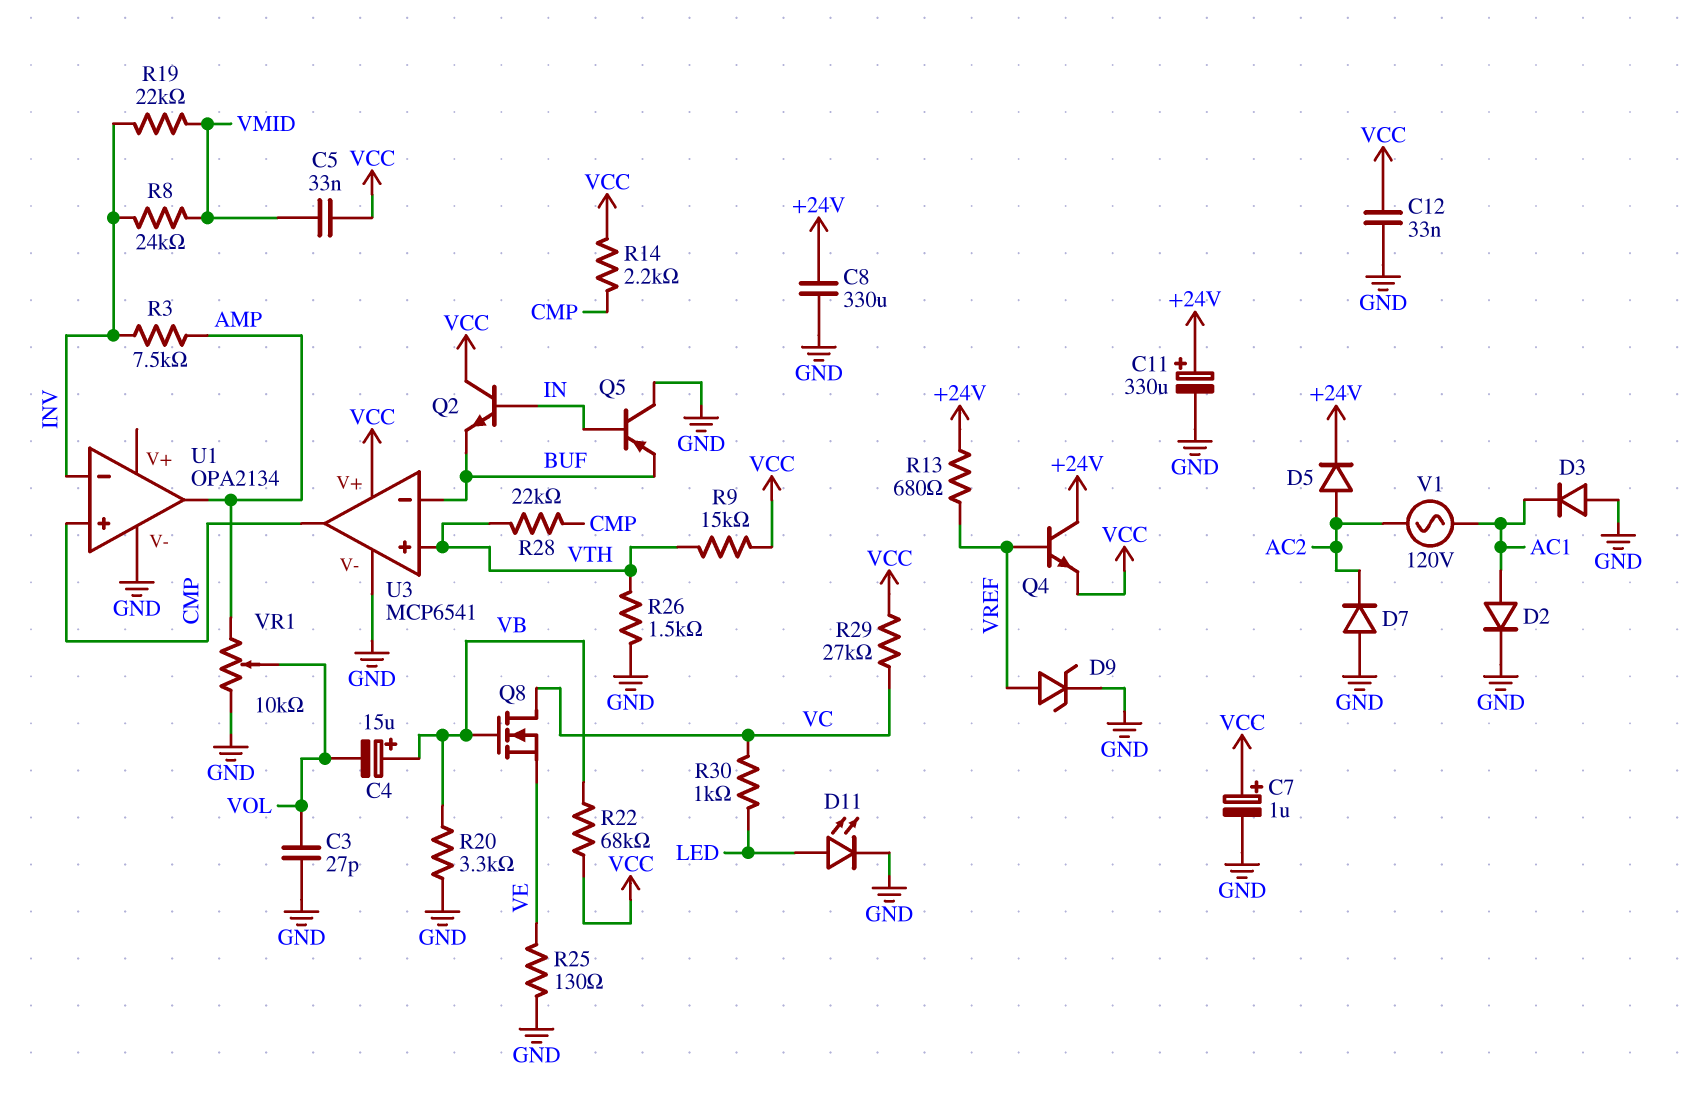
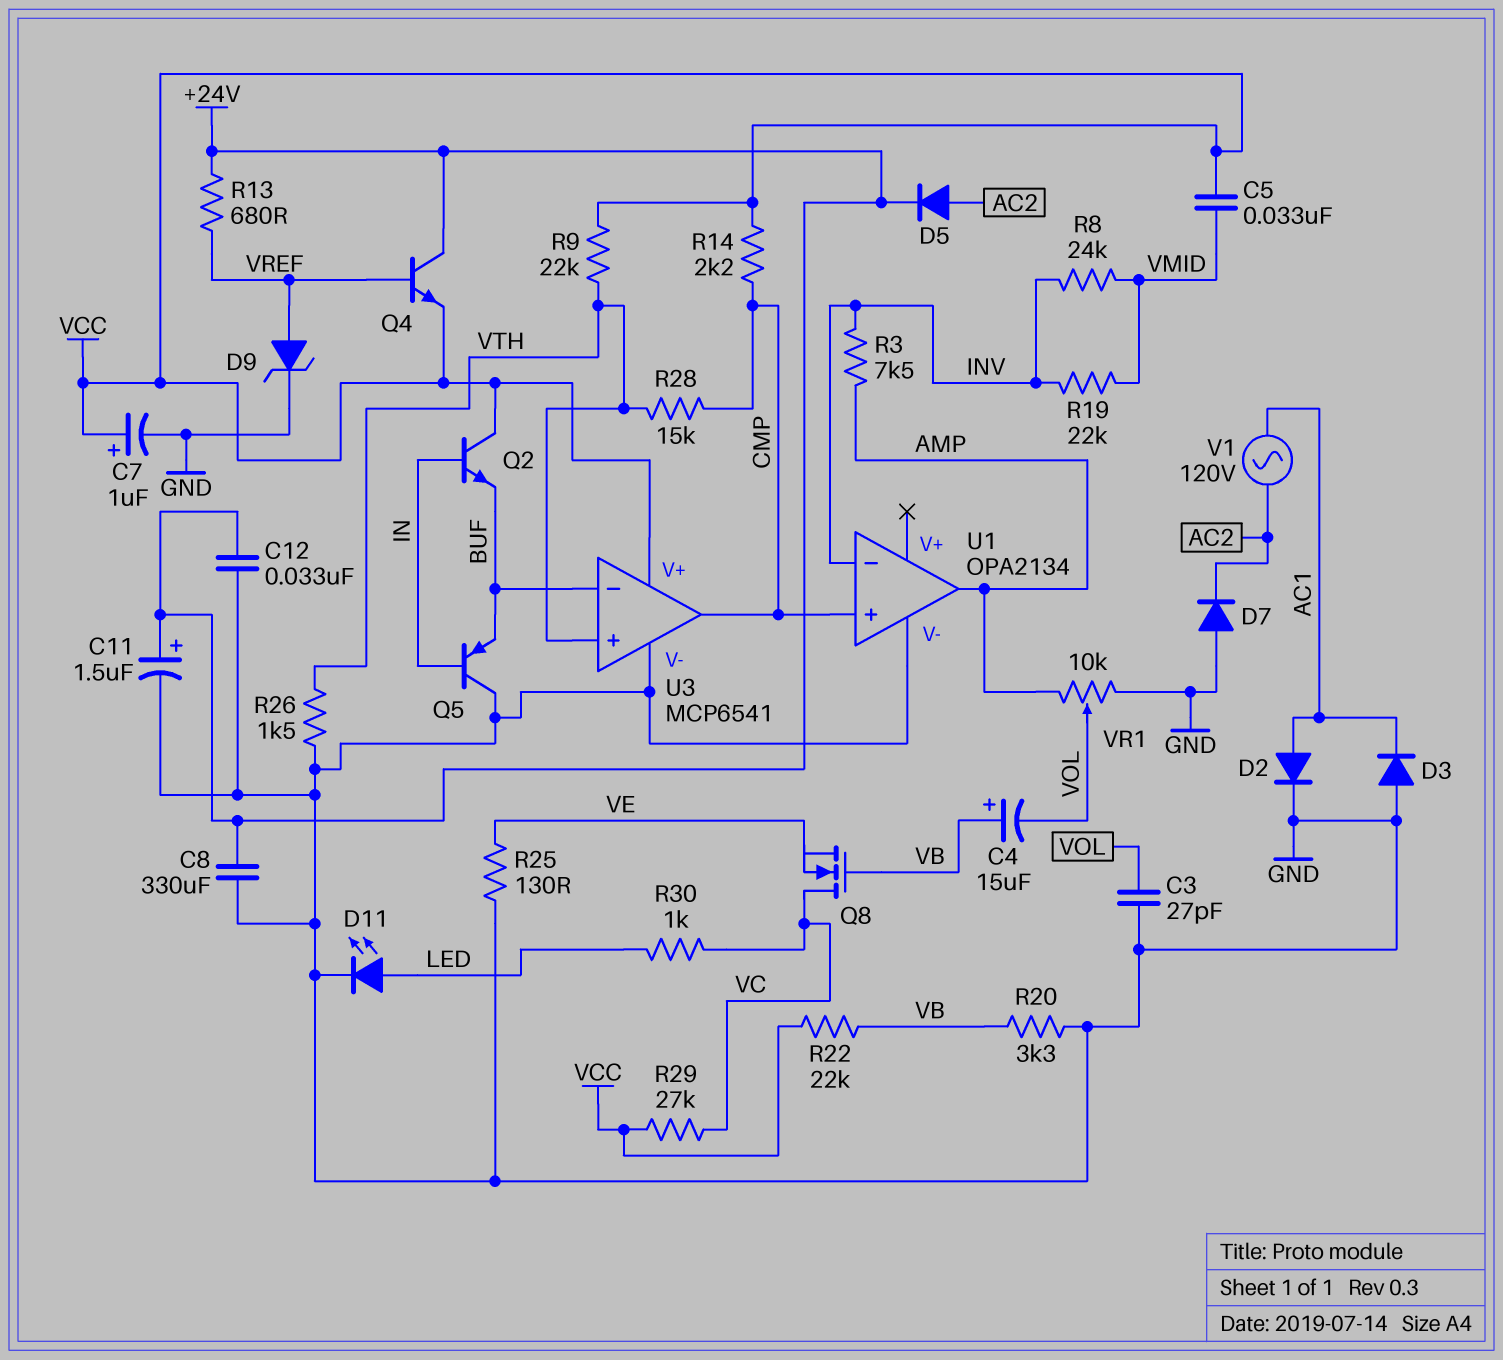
C11: 330uF (plus +24V, minus GND) -> 1.5uF (plus +24V, minus GND)
C12: 33nF (GND, VCC) -> 33nF (+24V, GND)
R9: 15k (VCC, VTH) -> 22k (VCC, VTH)
R22: 68k (VB, VCC) -> 22k (VB, VCC)
R28: 22k (CMP, VTH) -> 15k (CMP, VTH)

